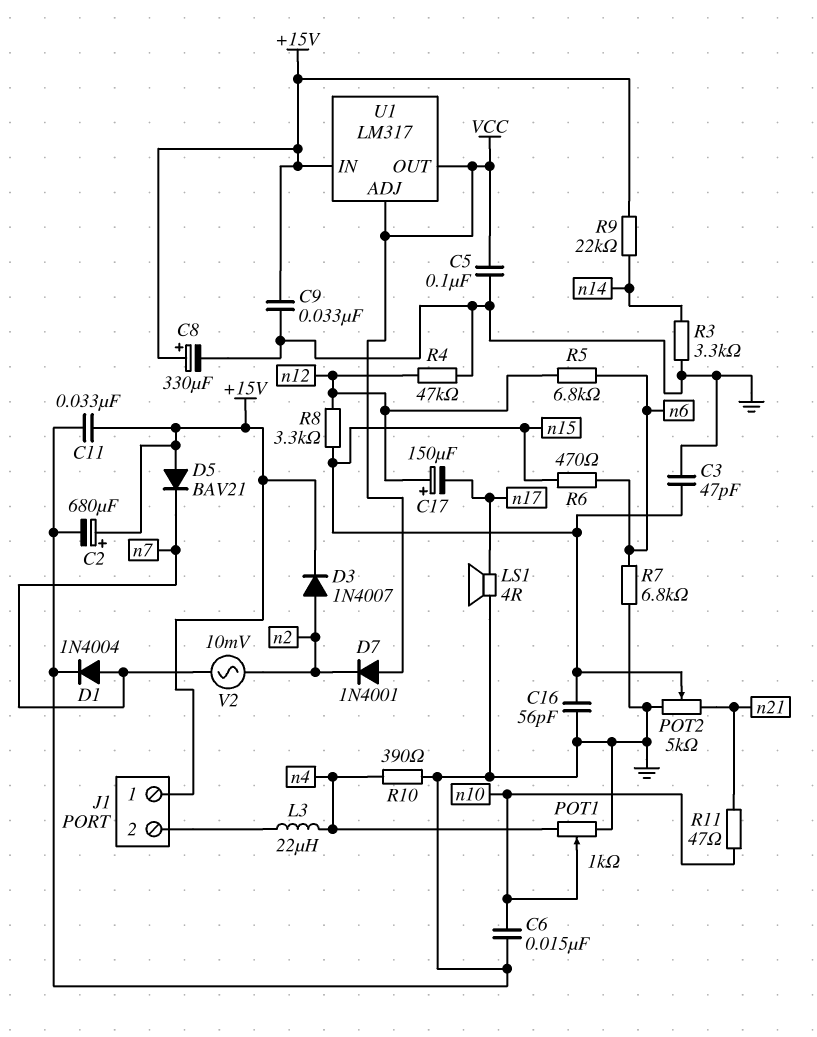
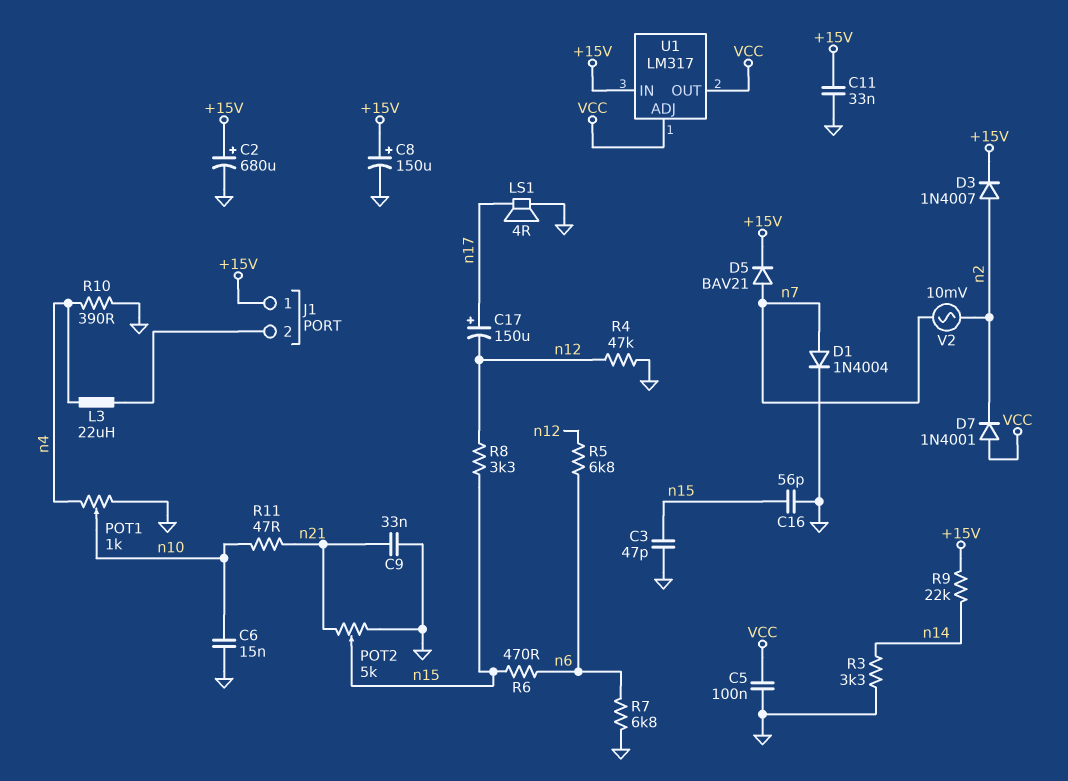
C8: 330uF (plus +15V, minus GND) -> 150uF (plus +15V, minus GND)
C9: 33nF (+15V, GND) -> 33nF (GND, n21)
C17: 150uF (plus n12, minus n17) -> 150uF (plus n17, minus n12)
D5: diode BAV21 (A +15V, K n7) -> diode BAV21 (A n7, K +15V)

